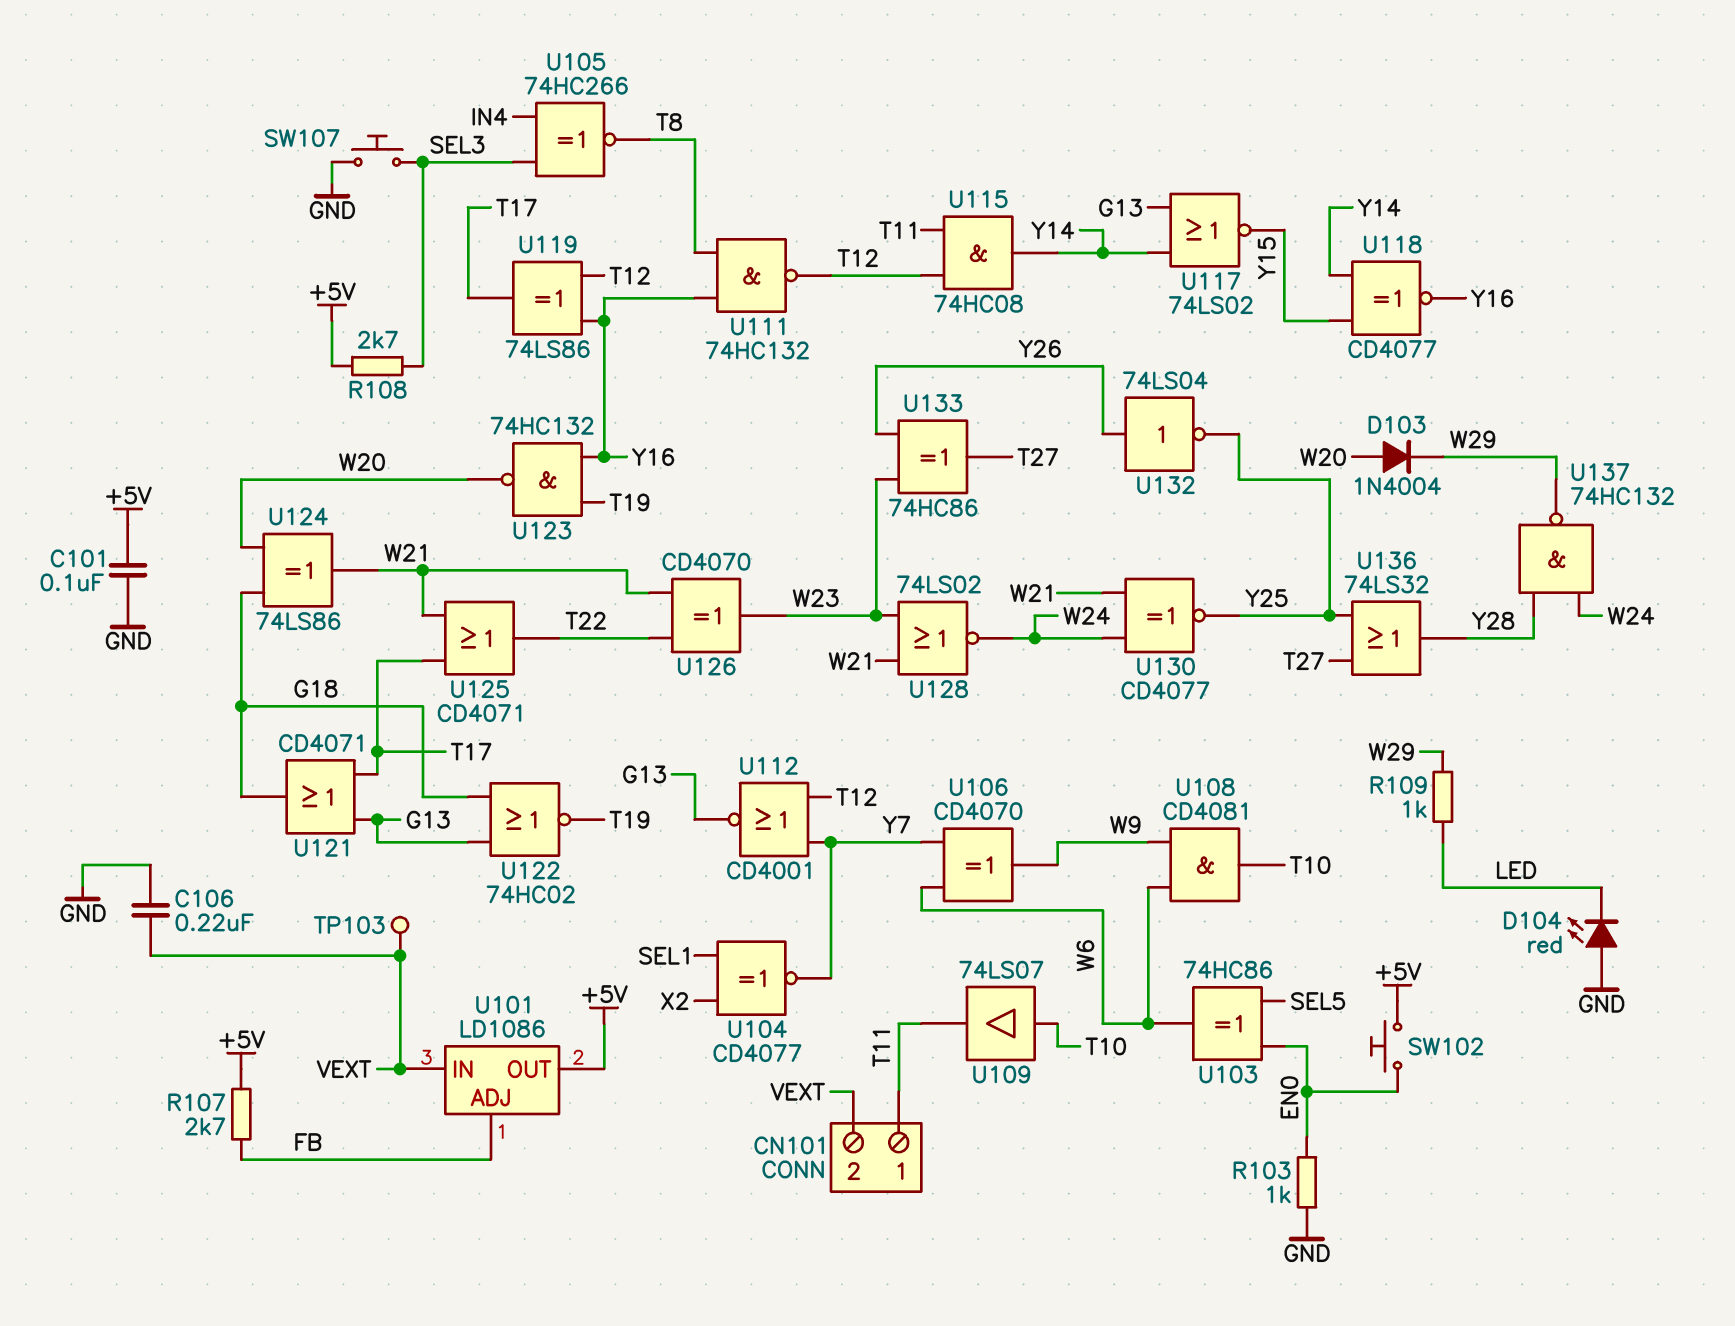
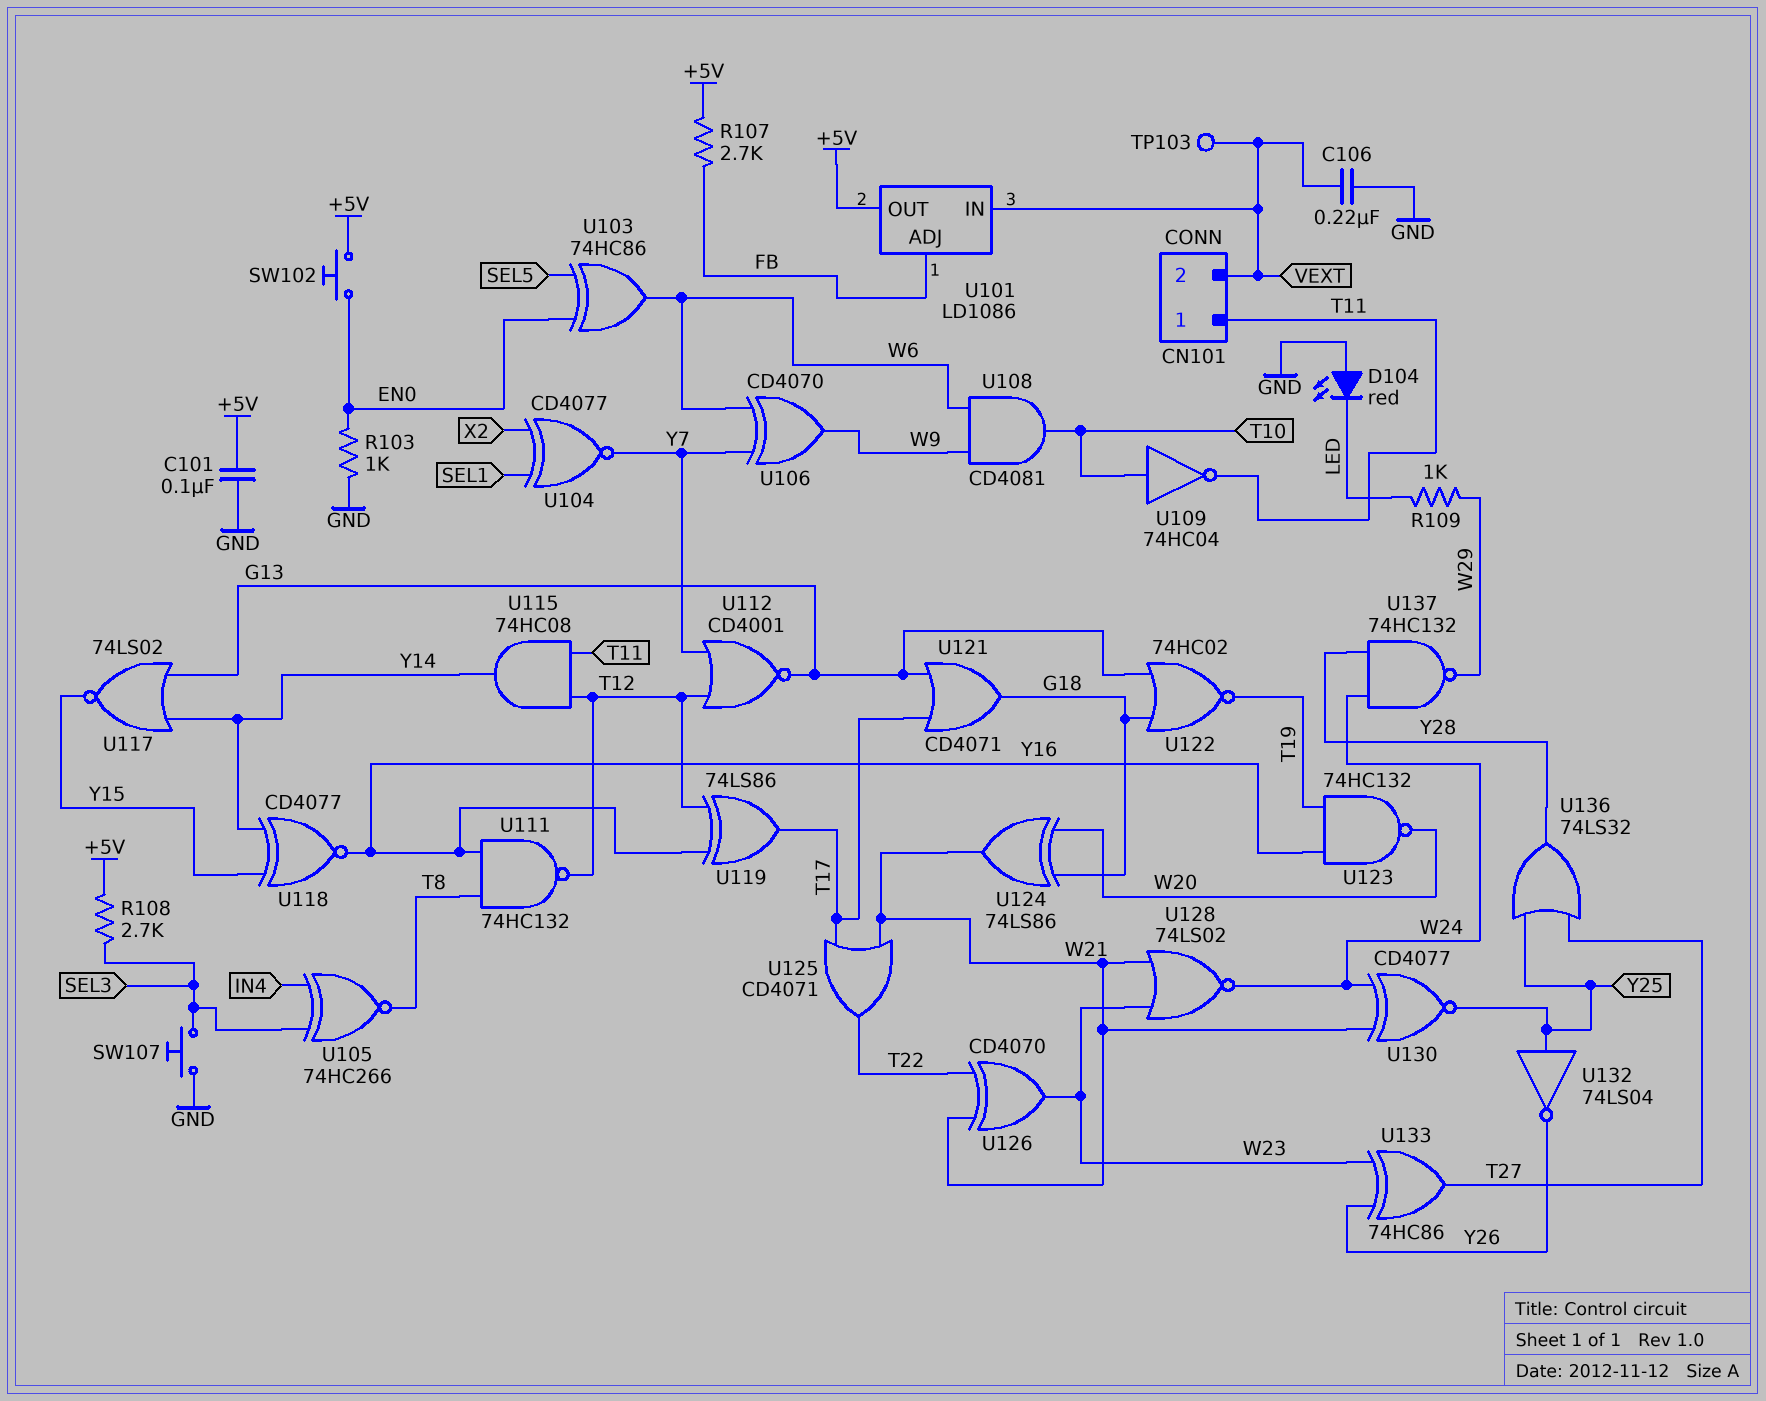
D103: diode 1N4004 (A W20, K W29) -> none
U109: buffer 74LS07 (in T10, out T11) -> NOT 74HC04 (in T10, out T11)
U132: NOT 74LS04 (in Y26, out Y25) -> NOT 74LS04 (in Y25, out Y26)

